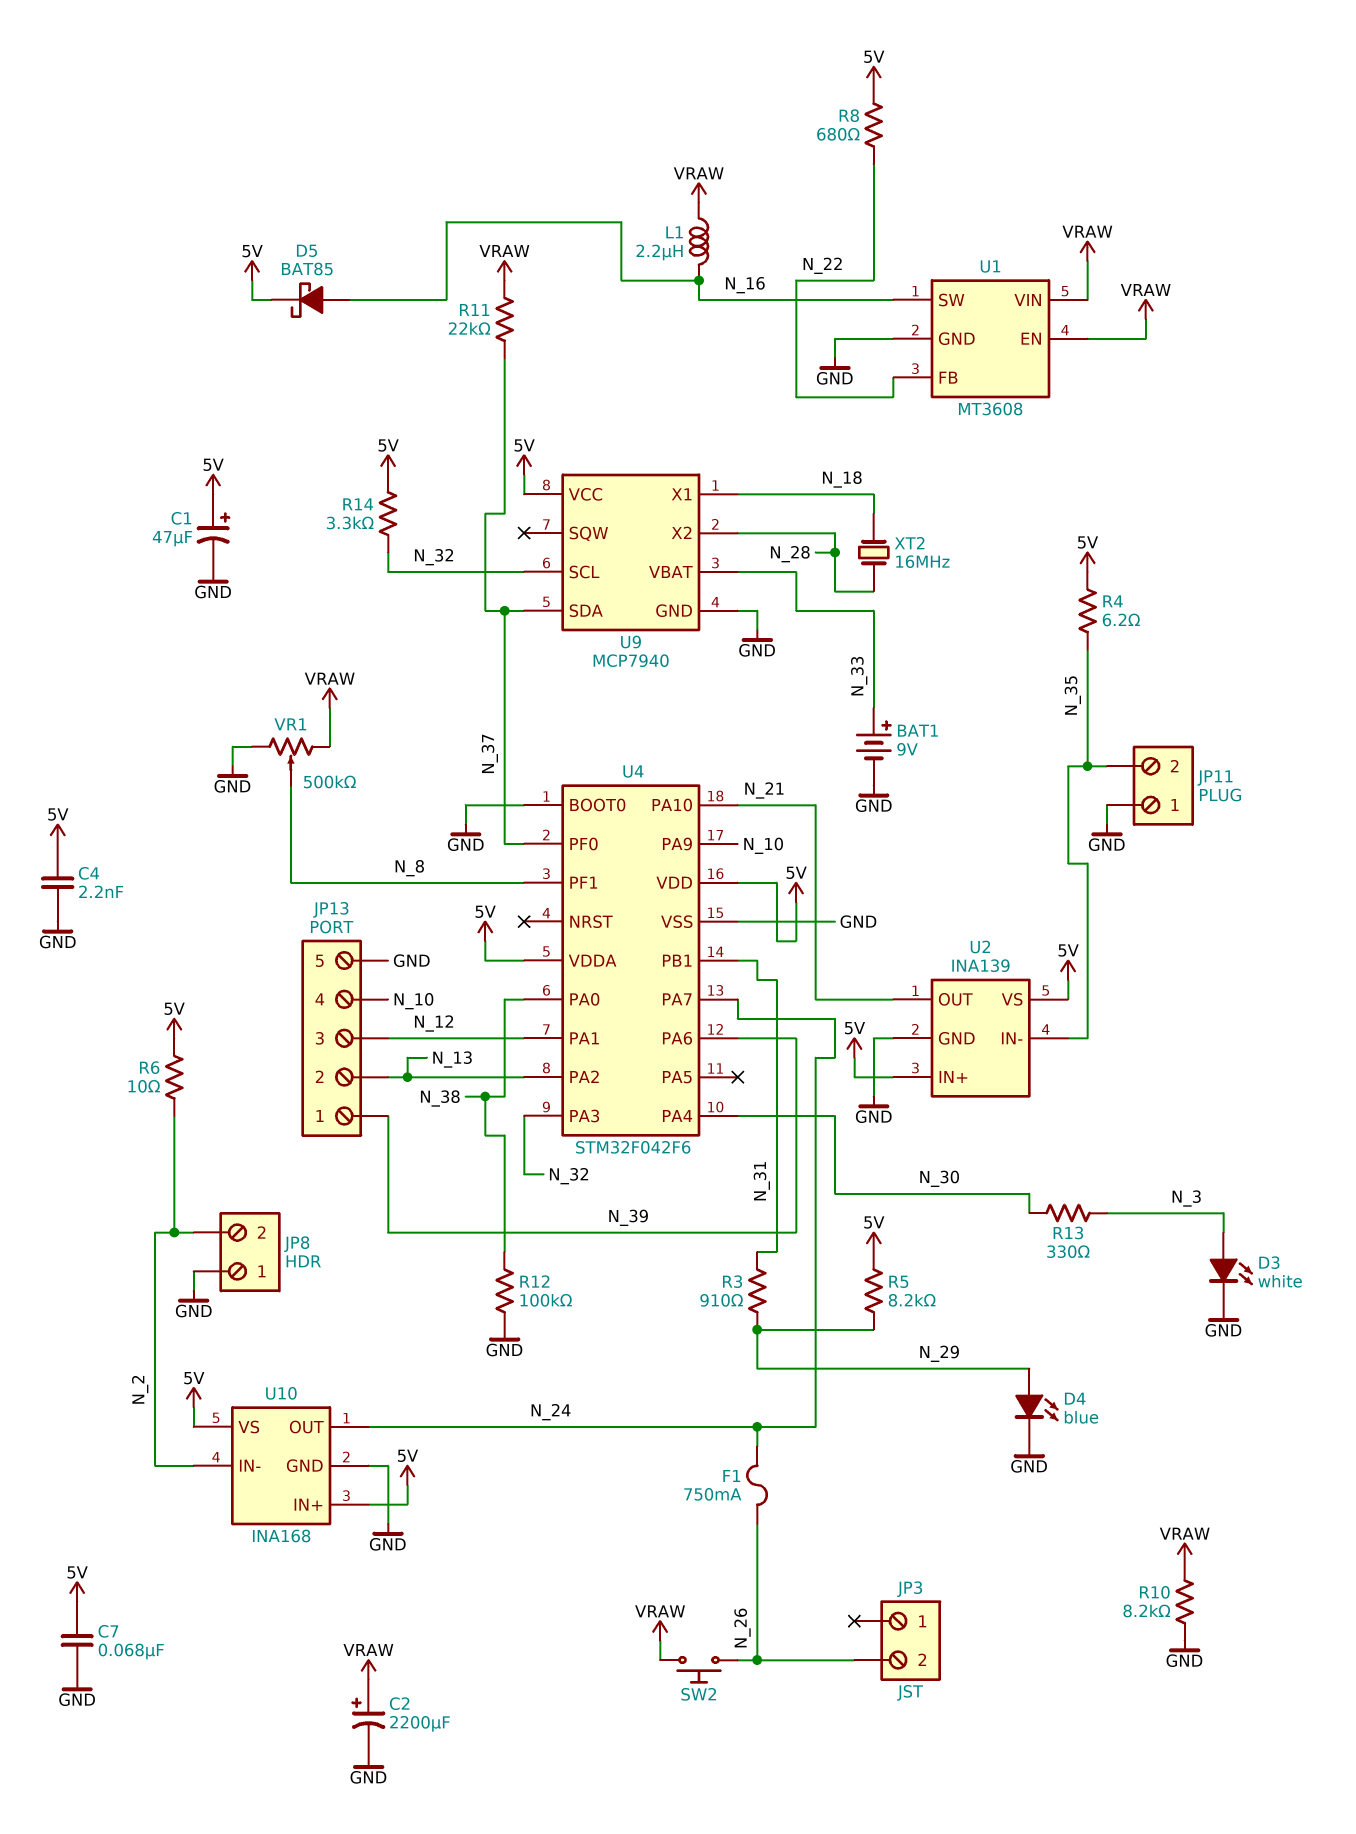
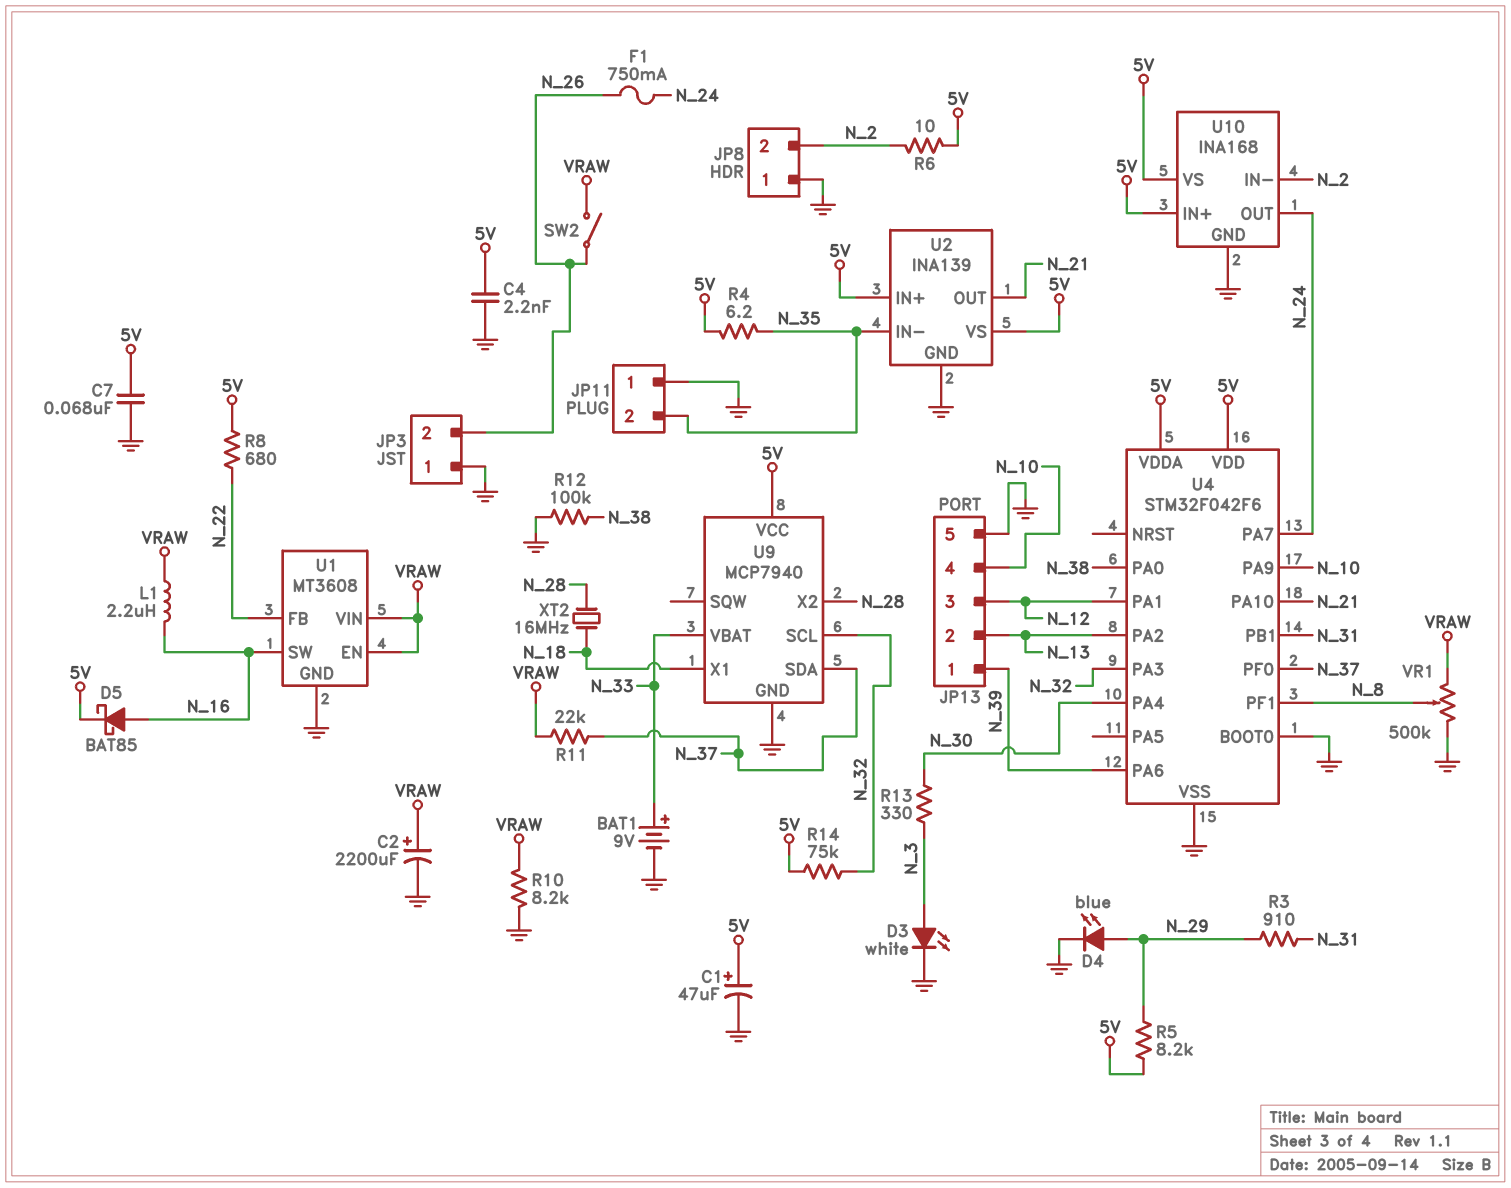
JP3 pin 1: none -> GND
R14: 3.3k (5V, N_32) -> 75k (5V, N_32)
SW2: button (N_26, VRAW) -> switch (N_26, VRAW)

